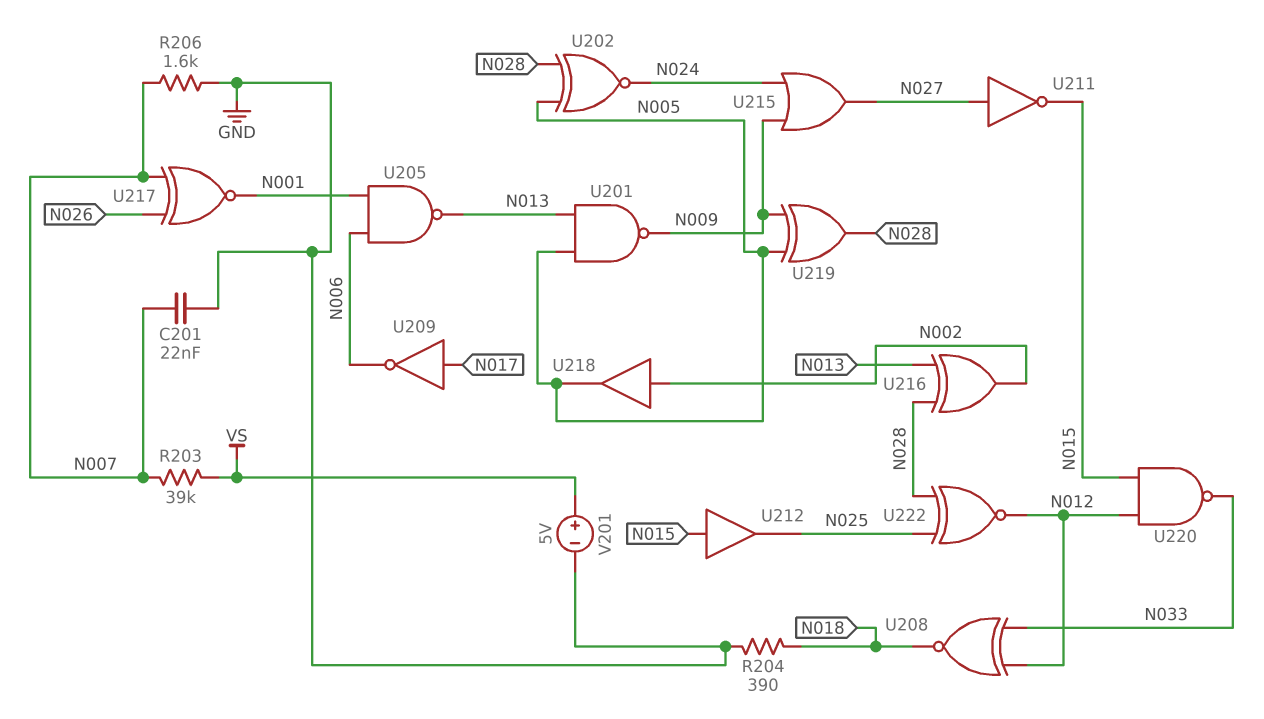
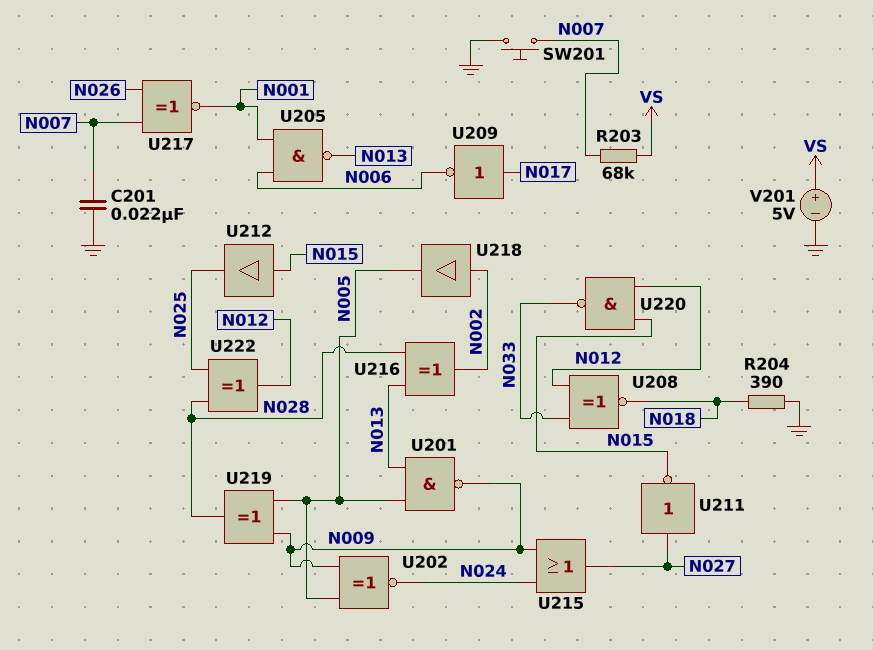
R203: 39k (N007, VS) -> 68k (N007, VS)
R206: 1.6k (GND, N007) -> none
SW201: none -> button (GND, N007)
U202: XNOR (in N005, in N028, out N024) -> XNOR (in N005, in N009, out N024)
U222: XNOR (in N025, in N028, out N012) -> XOR (in N025, in N028, out N012)

